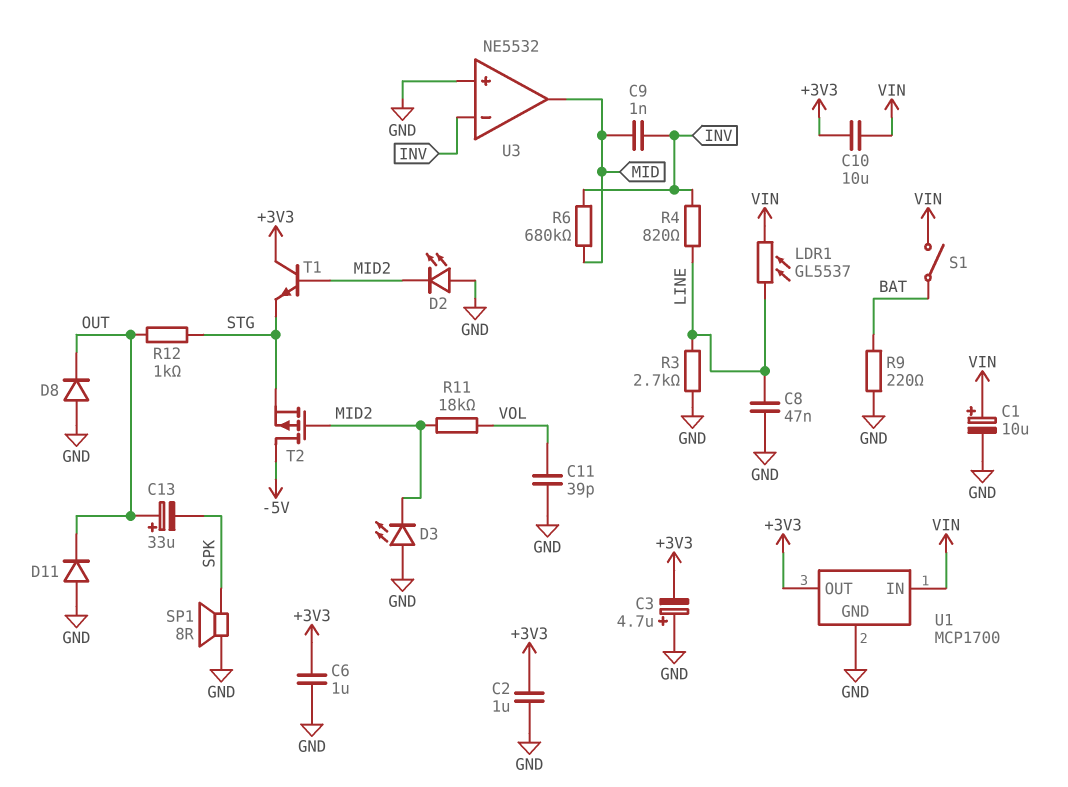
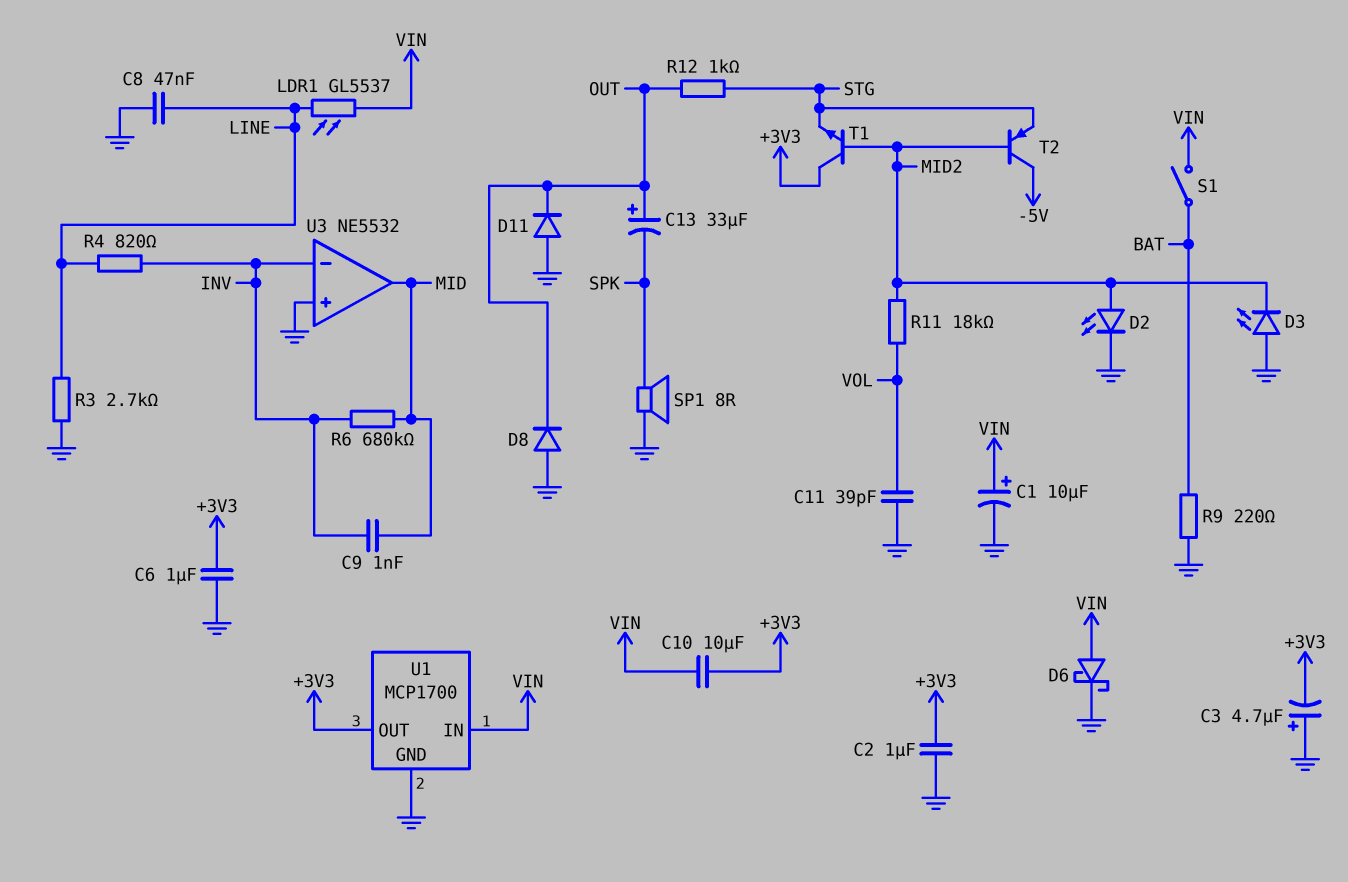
D2: LED (A GND, K MID2) -> LED (A MID2, K GND)
D6: none -> schottky (A VIN, K GND)
T2: PMOS (G MID2, D -5V, S STG) -> PNP (B MID2, C -5V, E STG)

